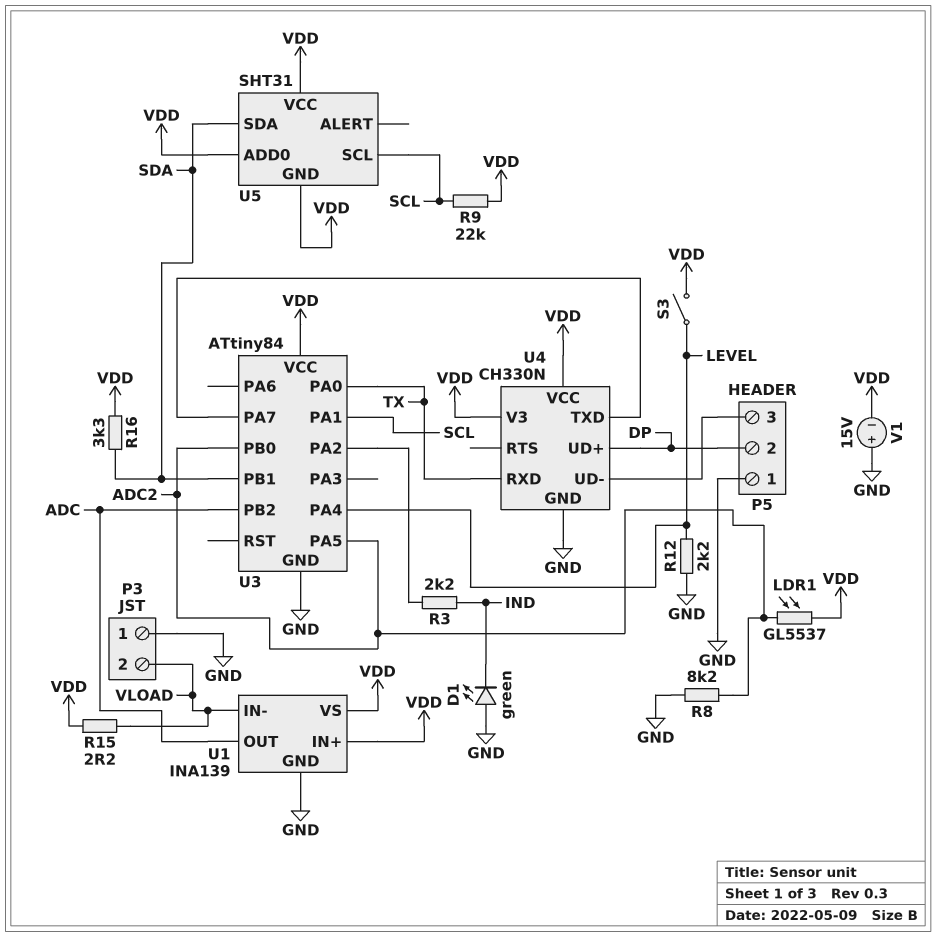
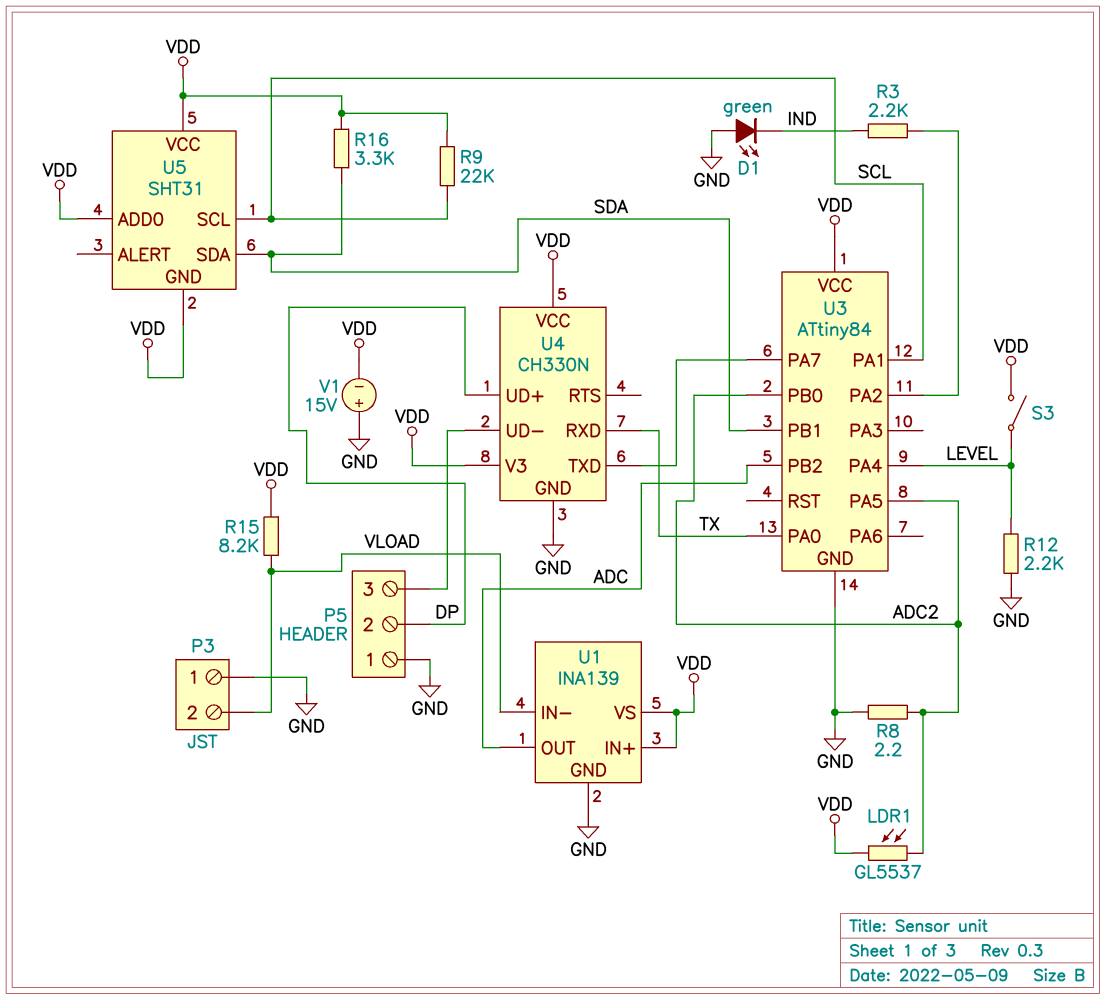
R8: 8.2k (ADC2, GND) -> 2.2 (ADC2, GND)
R15: 2.2 (VDD, VLOAD) -> 8.2k (VDD, VLOAD)

